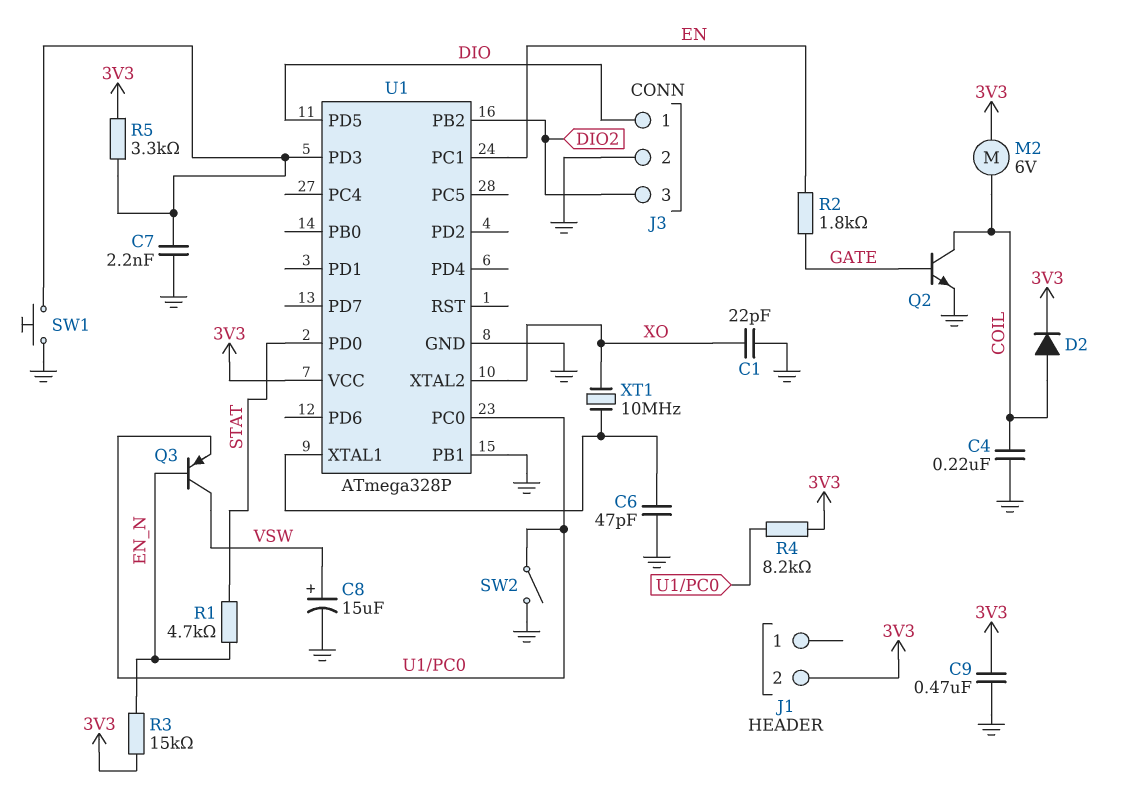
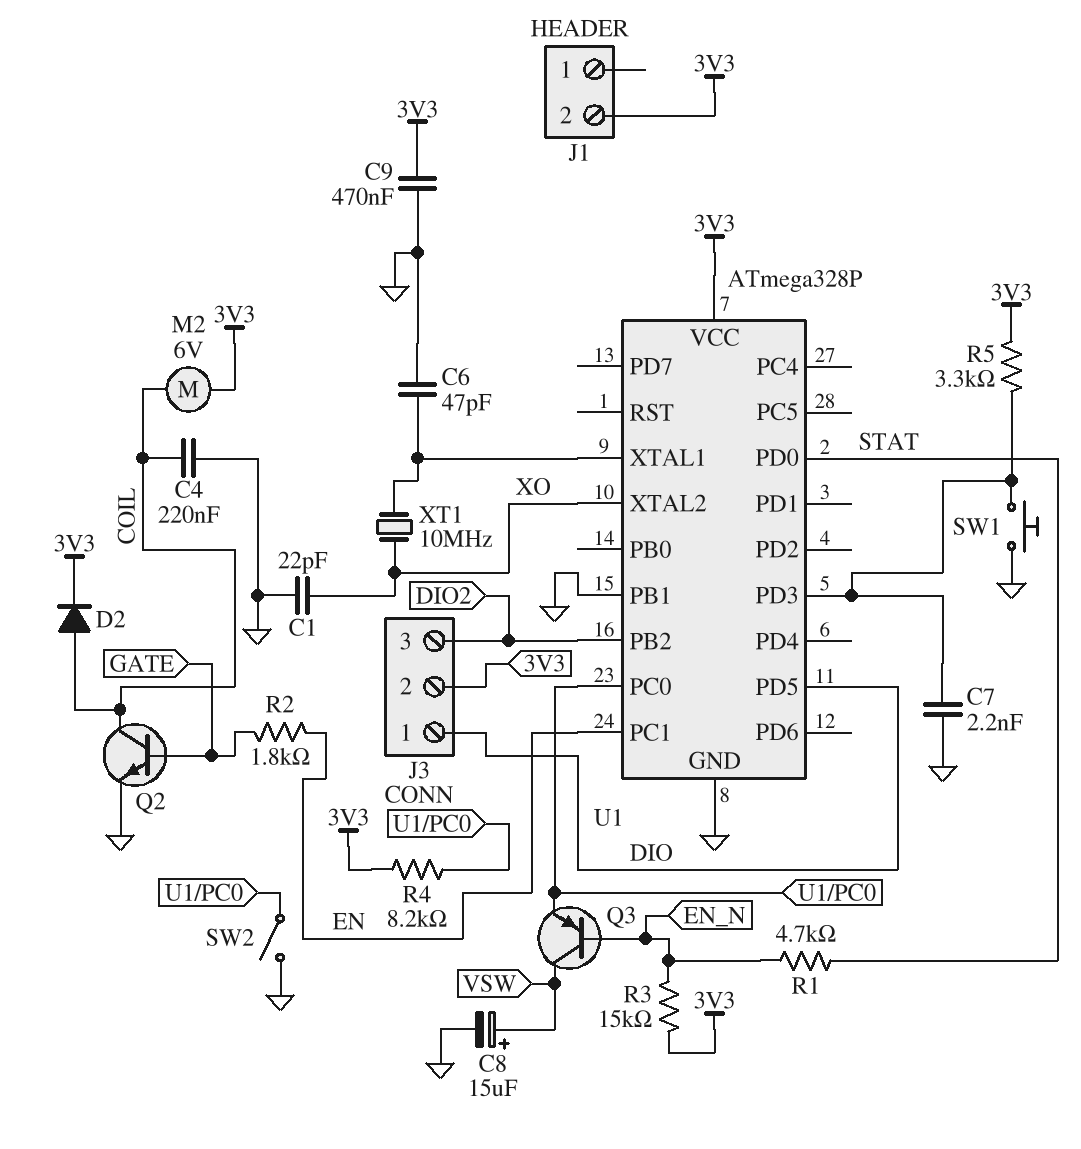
J3 pin 2: GND -> 3V3

